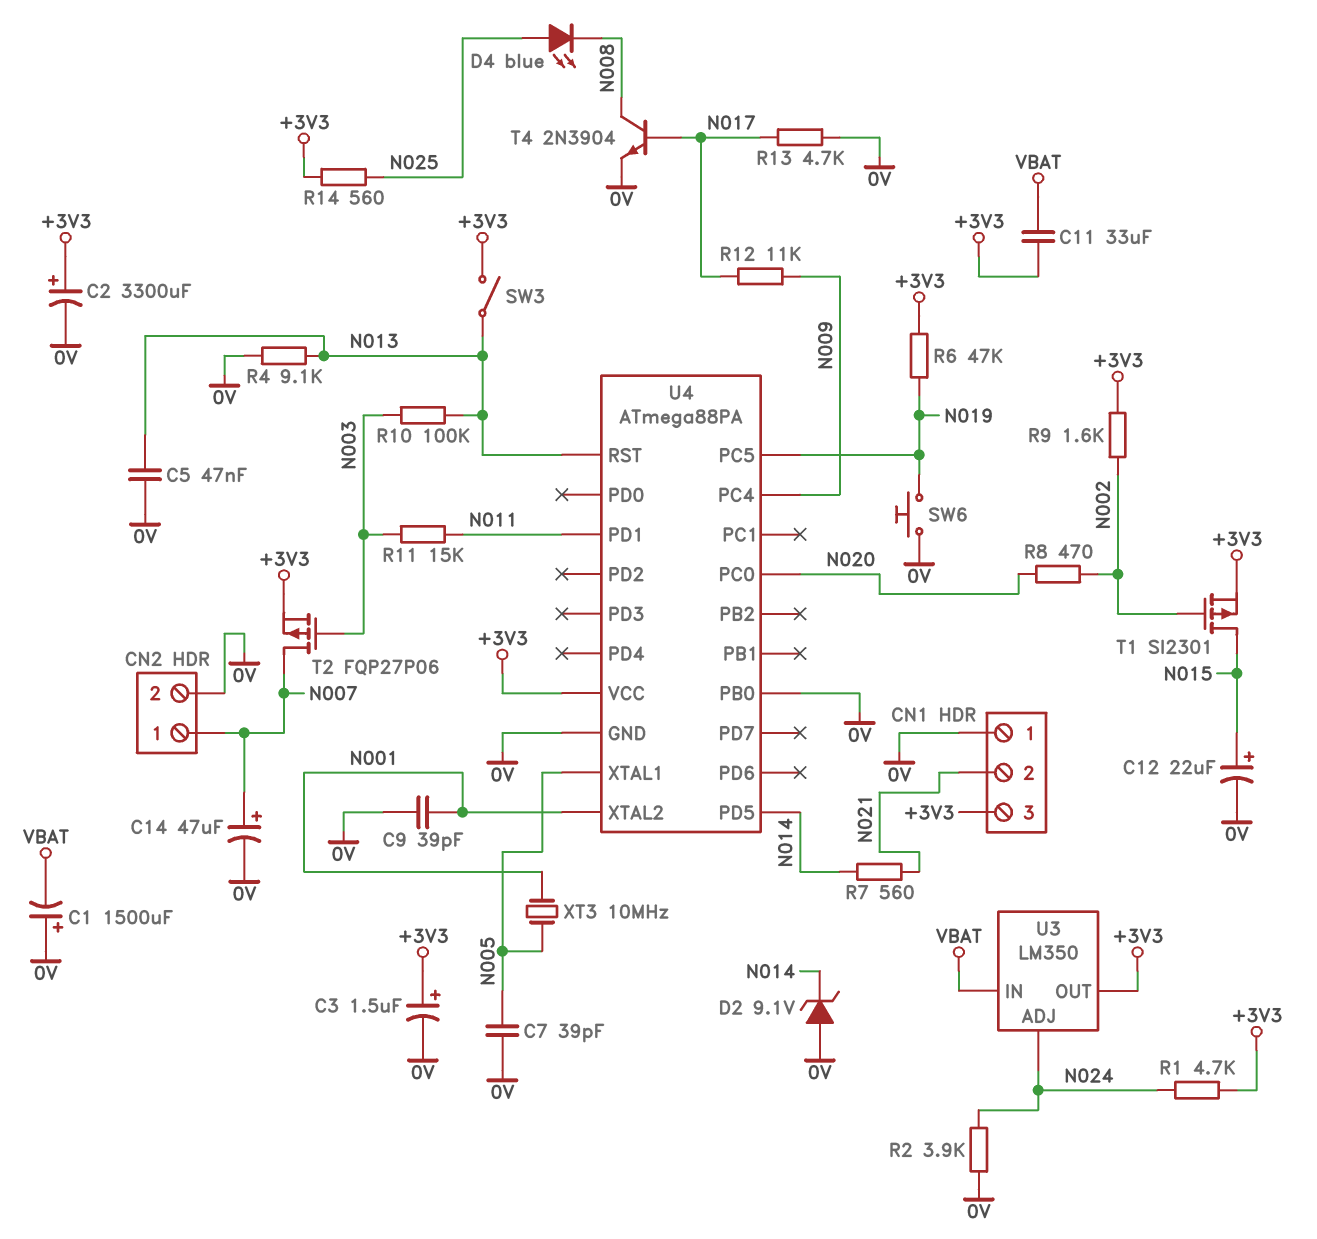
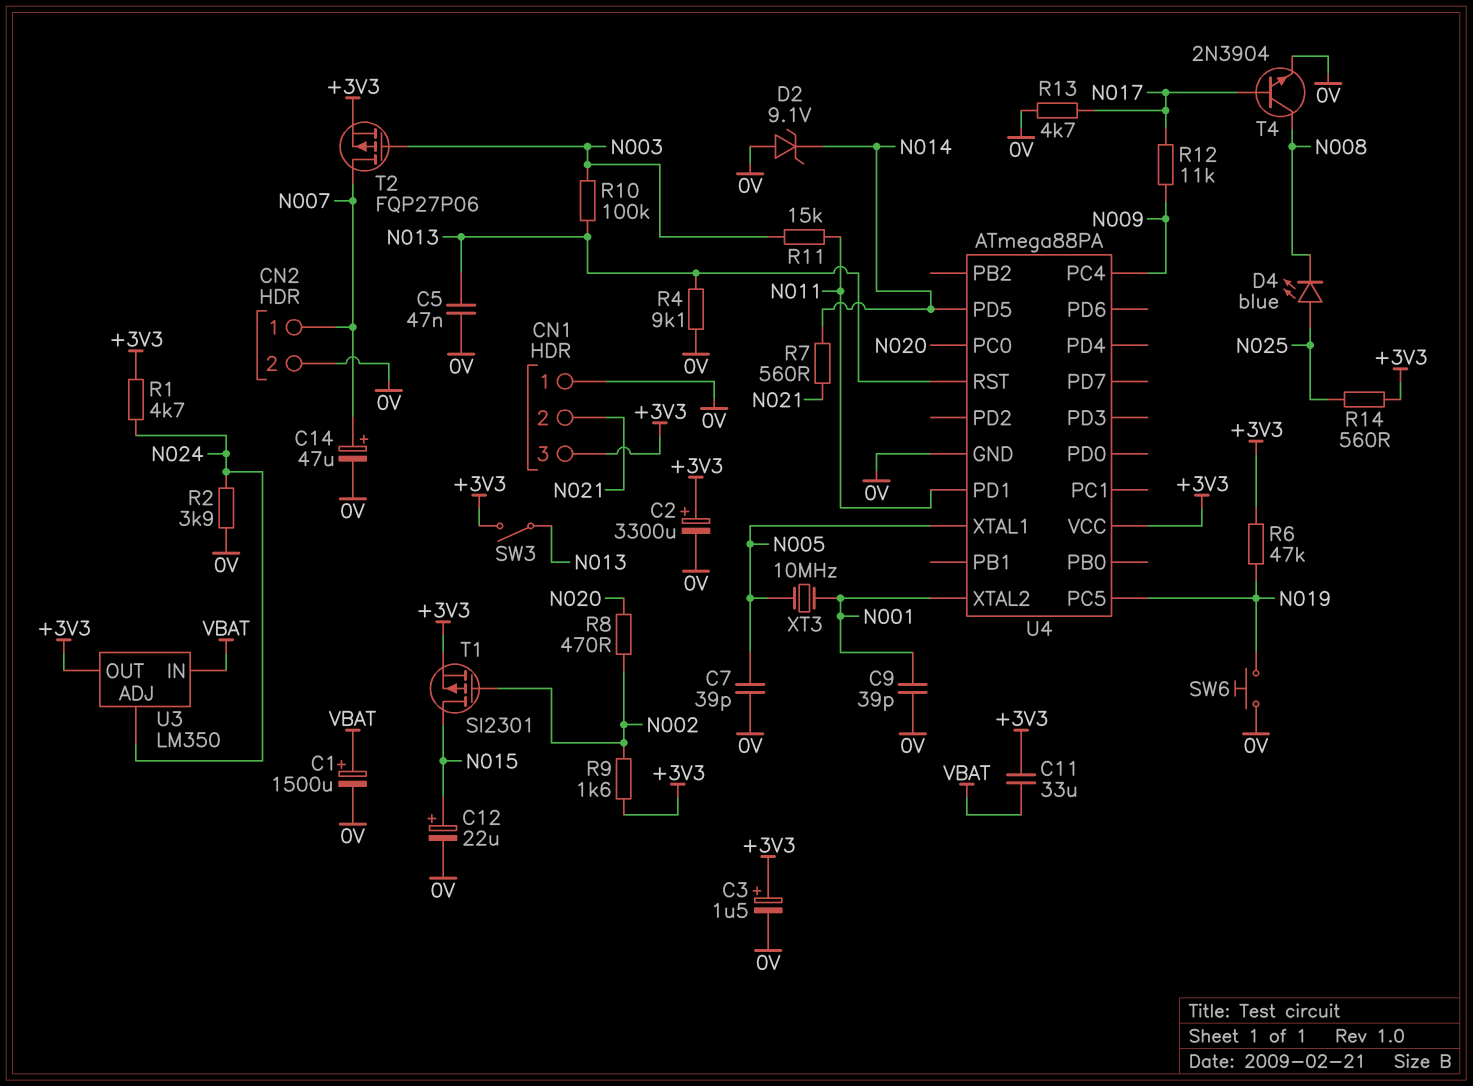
C1: 1500uF (plus 0V, minus VBAT) -> 1500uF (plus VBAT, minus 0V)
U4 pin PB0: 0V -> none

